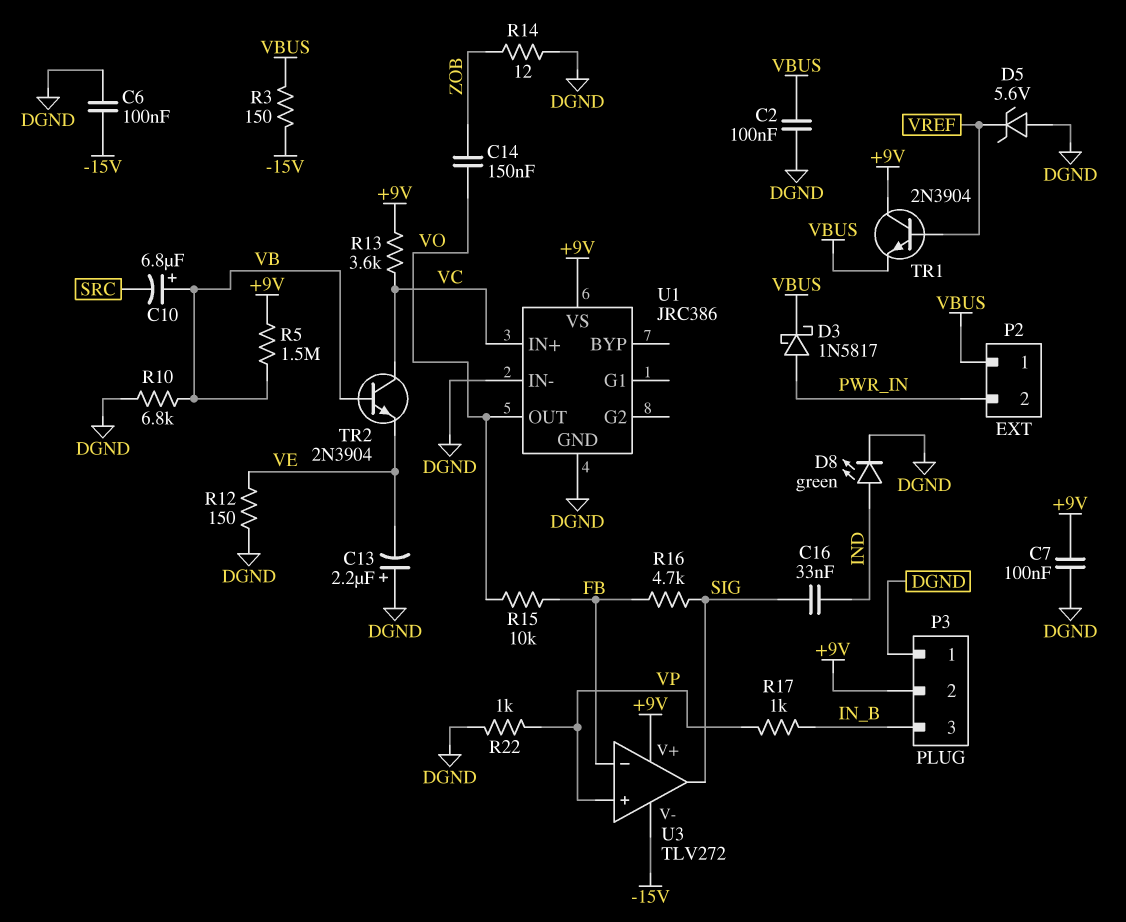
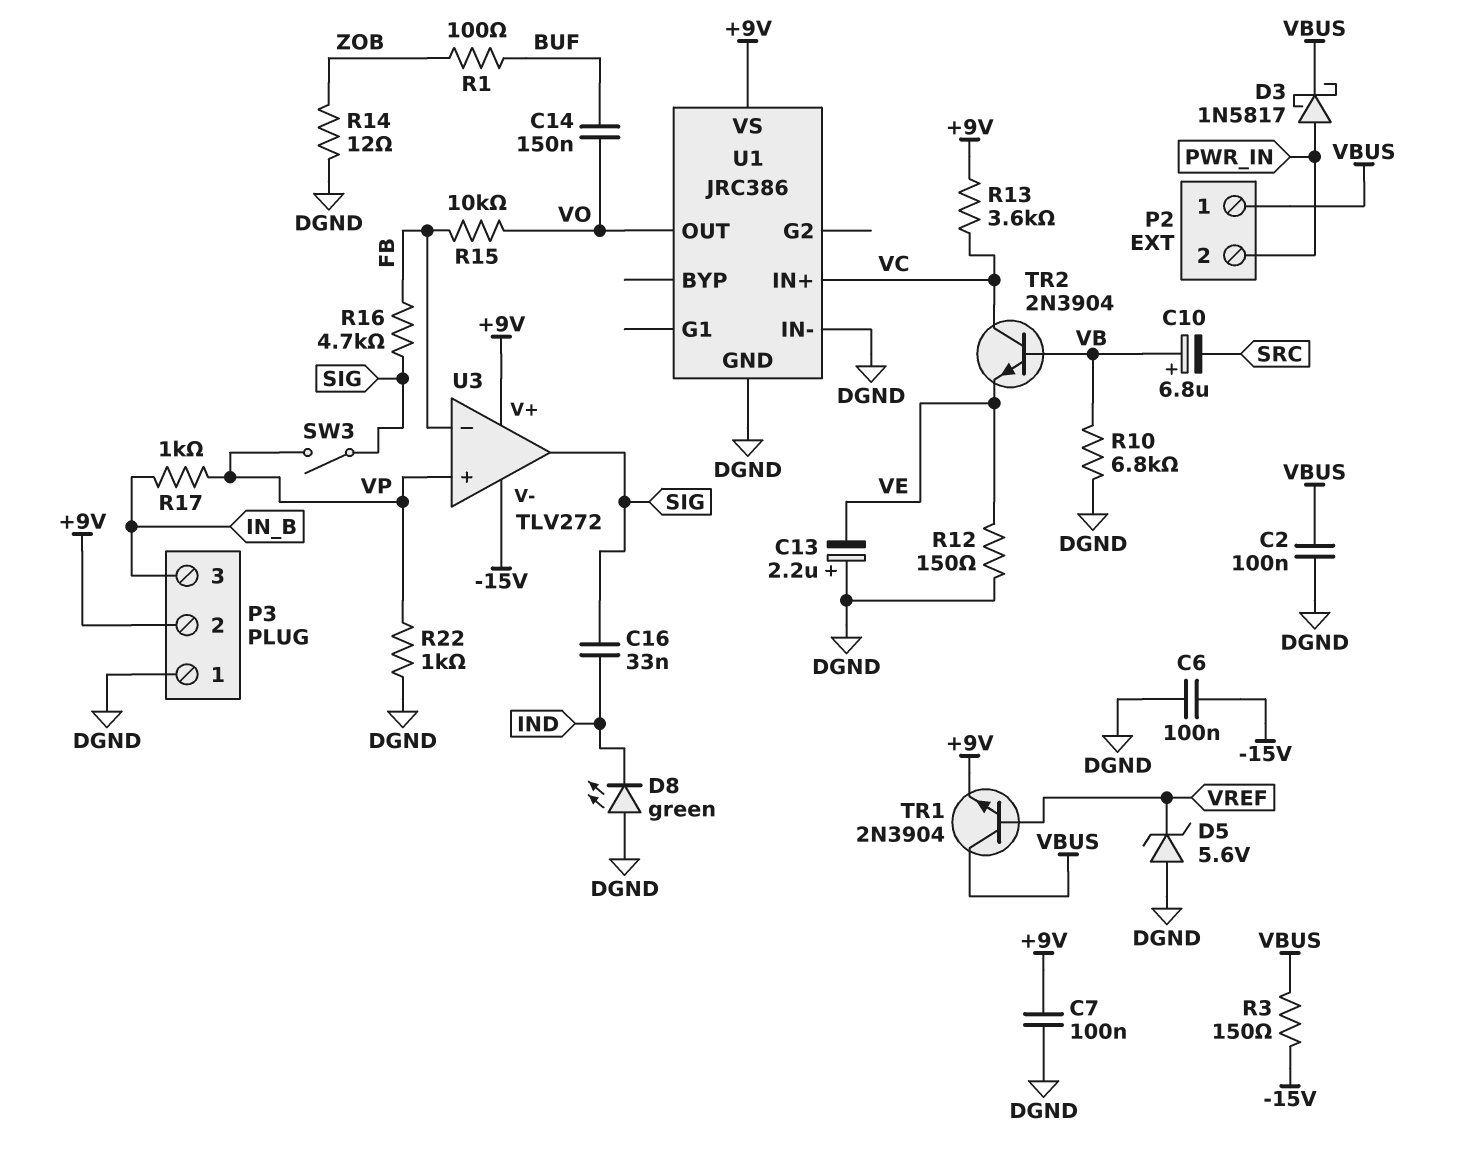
C14: 150nF (VO, ZOB) -> 150nF (BUF, VO)
D8: LED green (A IND, K DGND) -> LED green (A DGND, K IND)
R1: none -> 100 (BUF, ZOB)
R5: 1.5M (+9V, VB) -> none
SW3: none -> switch (SIG, VP)
TR1: NPN 2N3904 (B VREF, C +9V, E VBUS) -> NPN 2N3904 (B VREF, C VBUS, E +9V)

